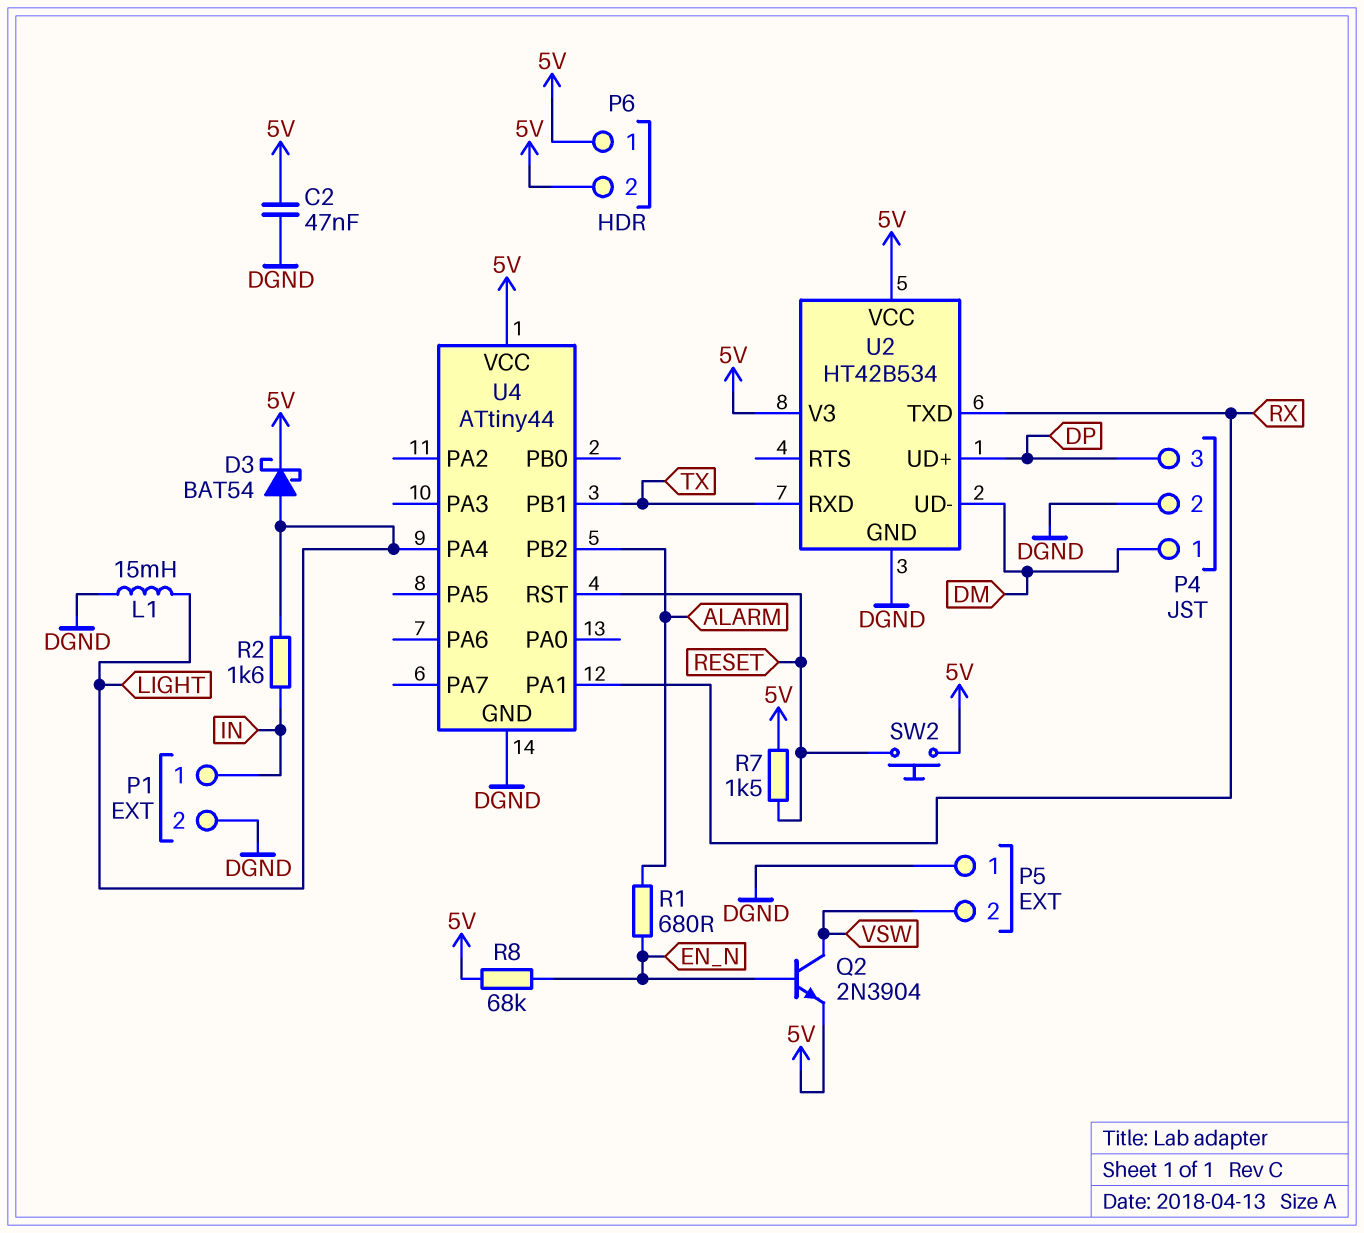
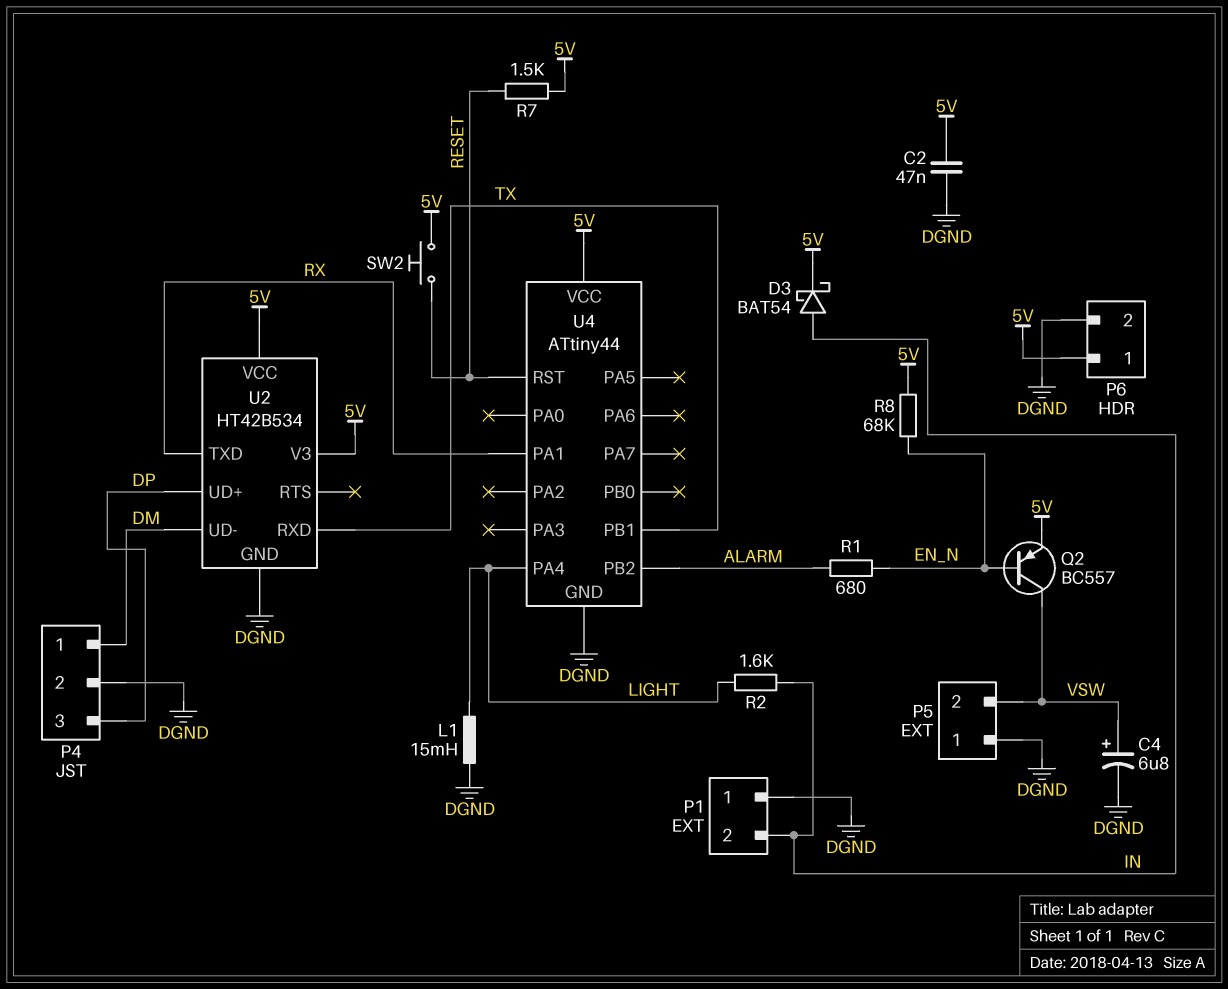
C4: none -> 6.8uF (plus VSW, minus DGND)
D3: schottky BAT54 (A LIGHT, K 5V) -> schottky BAT54 (A IN, K 5V)
P1 pin 1: IN -> DGND
P1 pin 2: DGND -> IN
P6 pin 2: 5V -> DGND
Q2: NPN 2N3904 (B EN_N, C VSW, E 5V) -> PNP BC557 (B EN_N, C VSW, E 5V)

